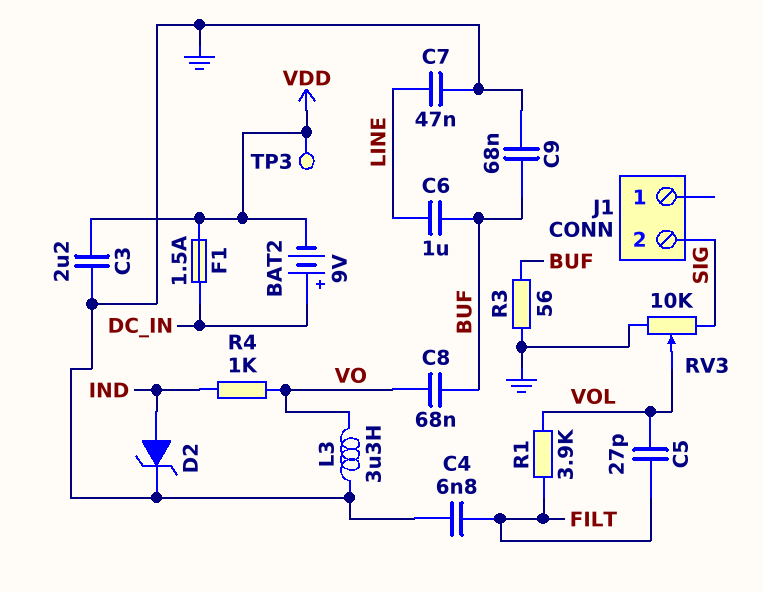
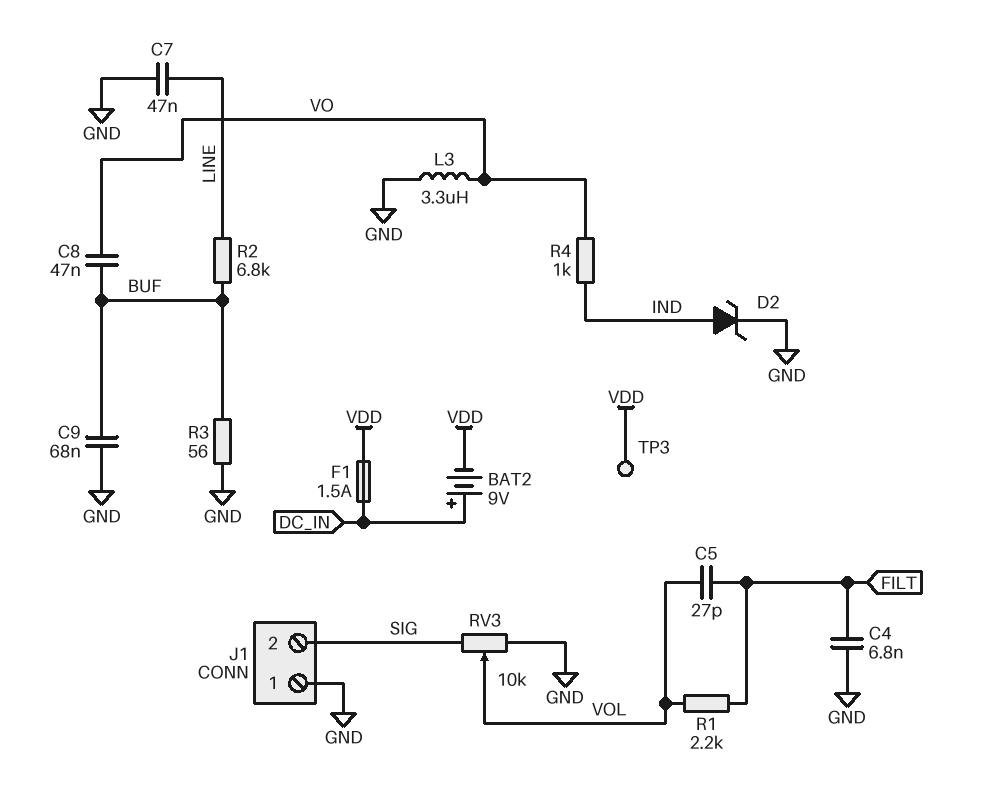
C3: 2.2uF (GND, VDD) -> none
C6: 1uF (BUF, LINE) -> none
C8: 68nF (BUF, VO) -> 47nF (BUF, VO)
J1 pin 1: none -> GND
R1: 3.9k (FILT, VOL) -> 2.2k (FILT, VOL)
R2: none -> 6.8k (BUF, LINE)

